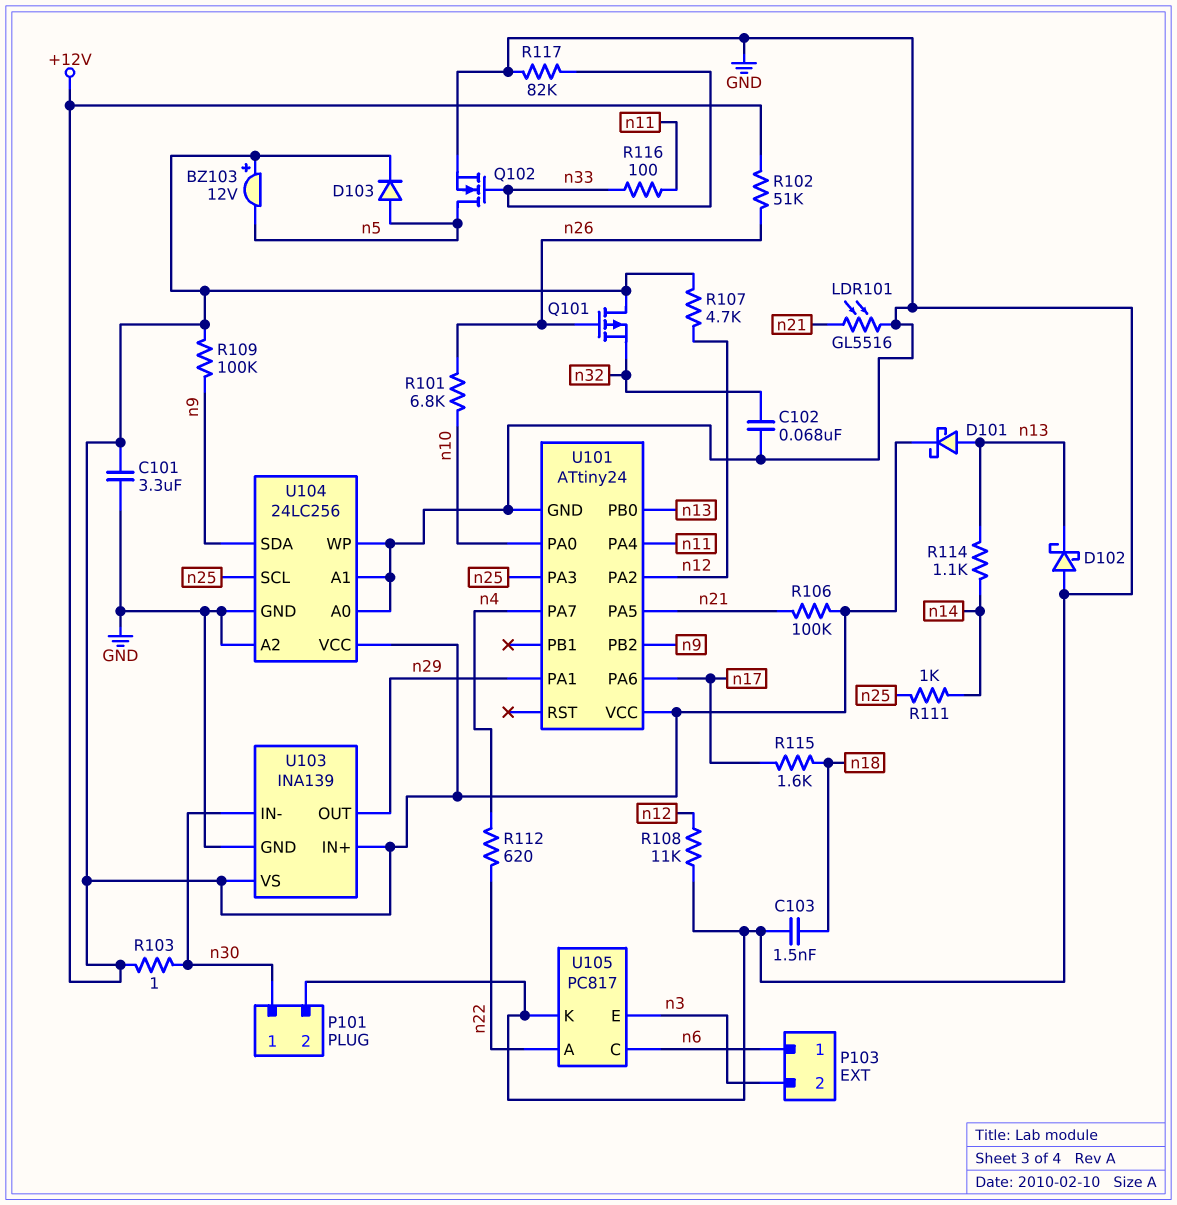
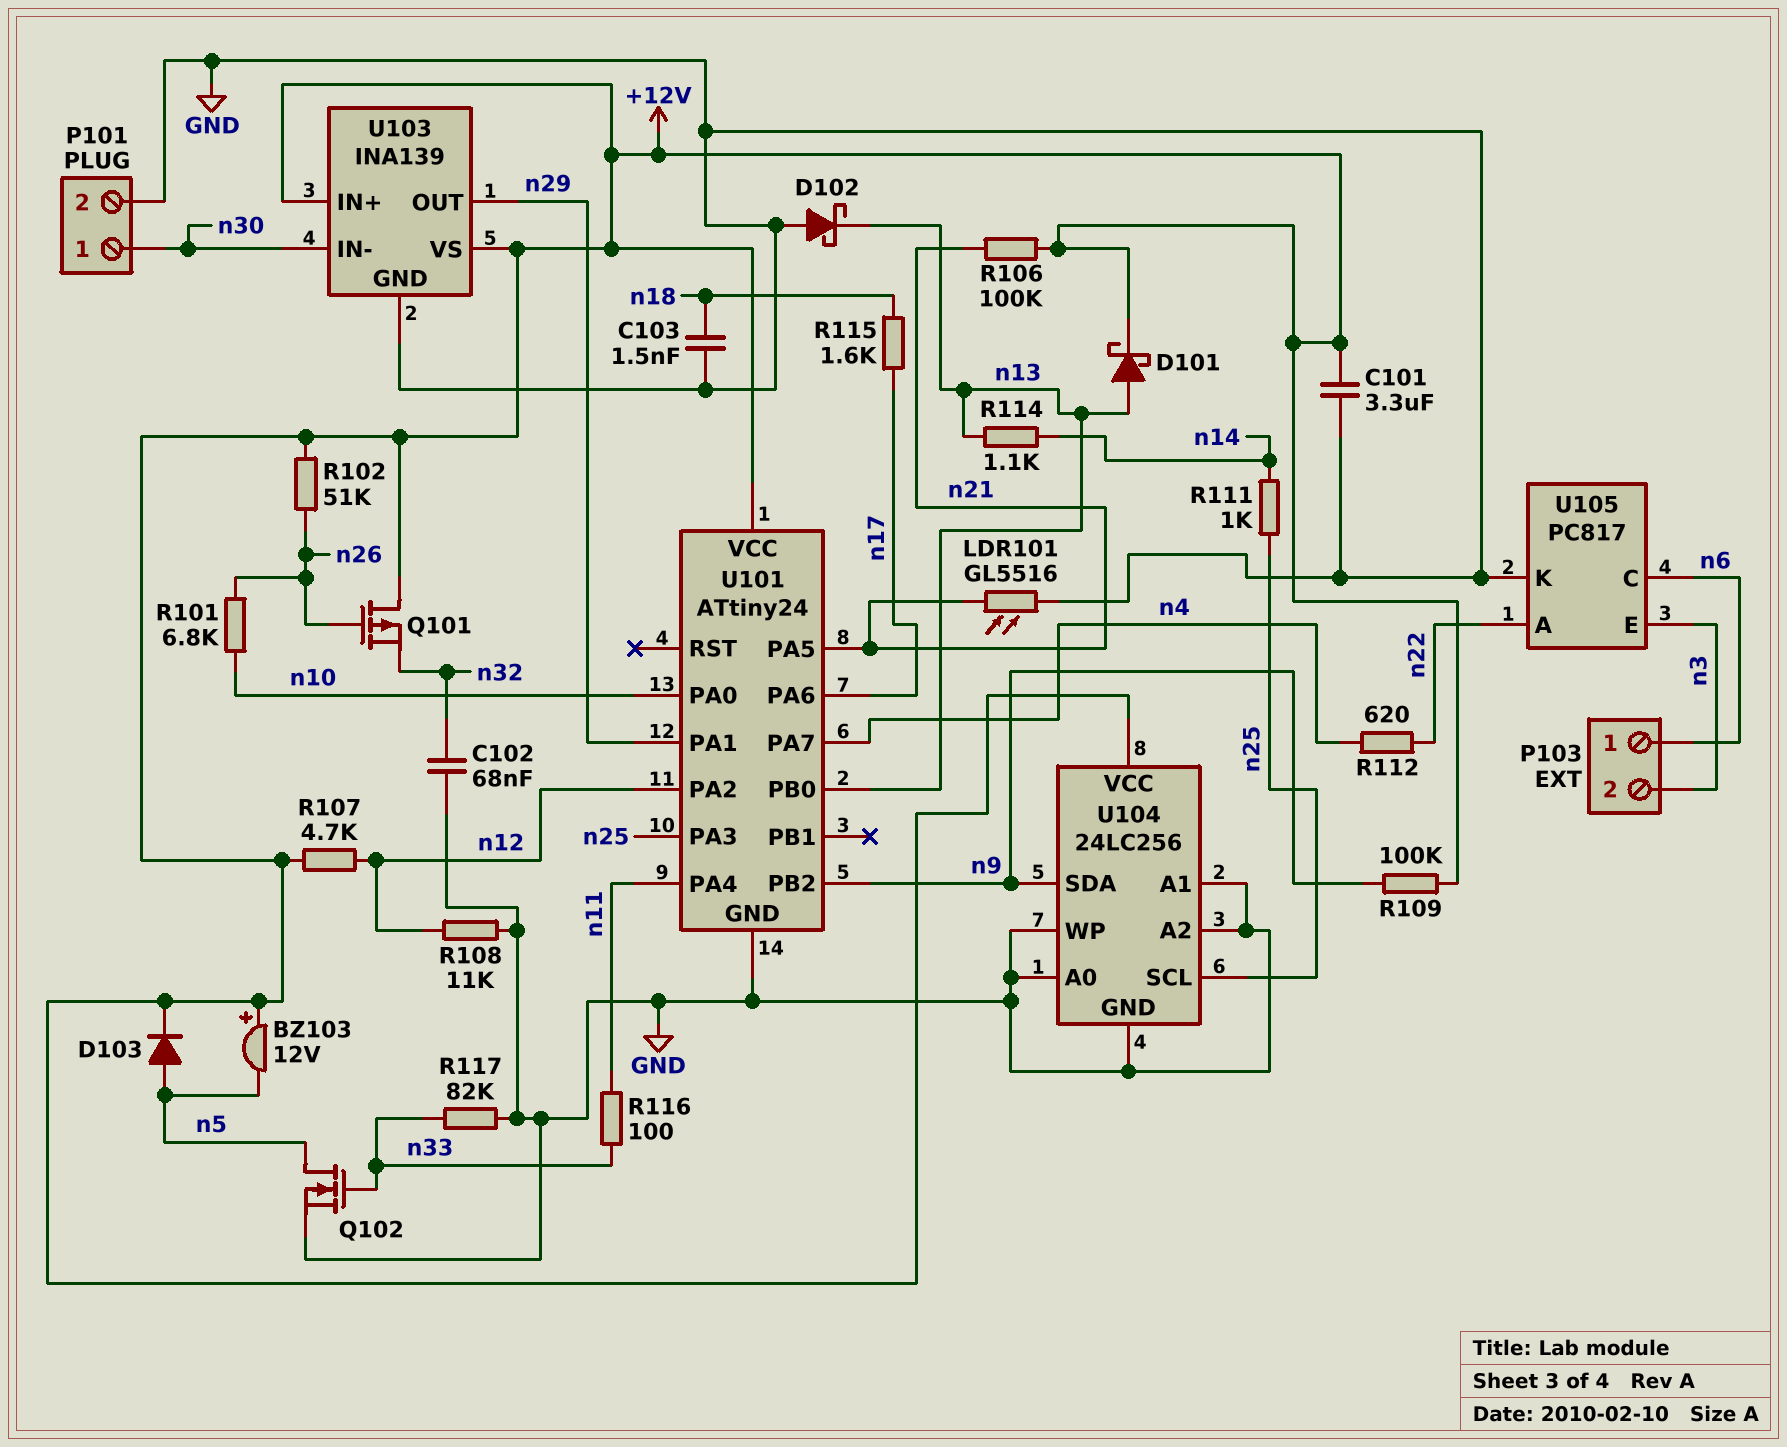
R103: 1 (+12V, n30) -> none

